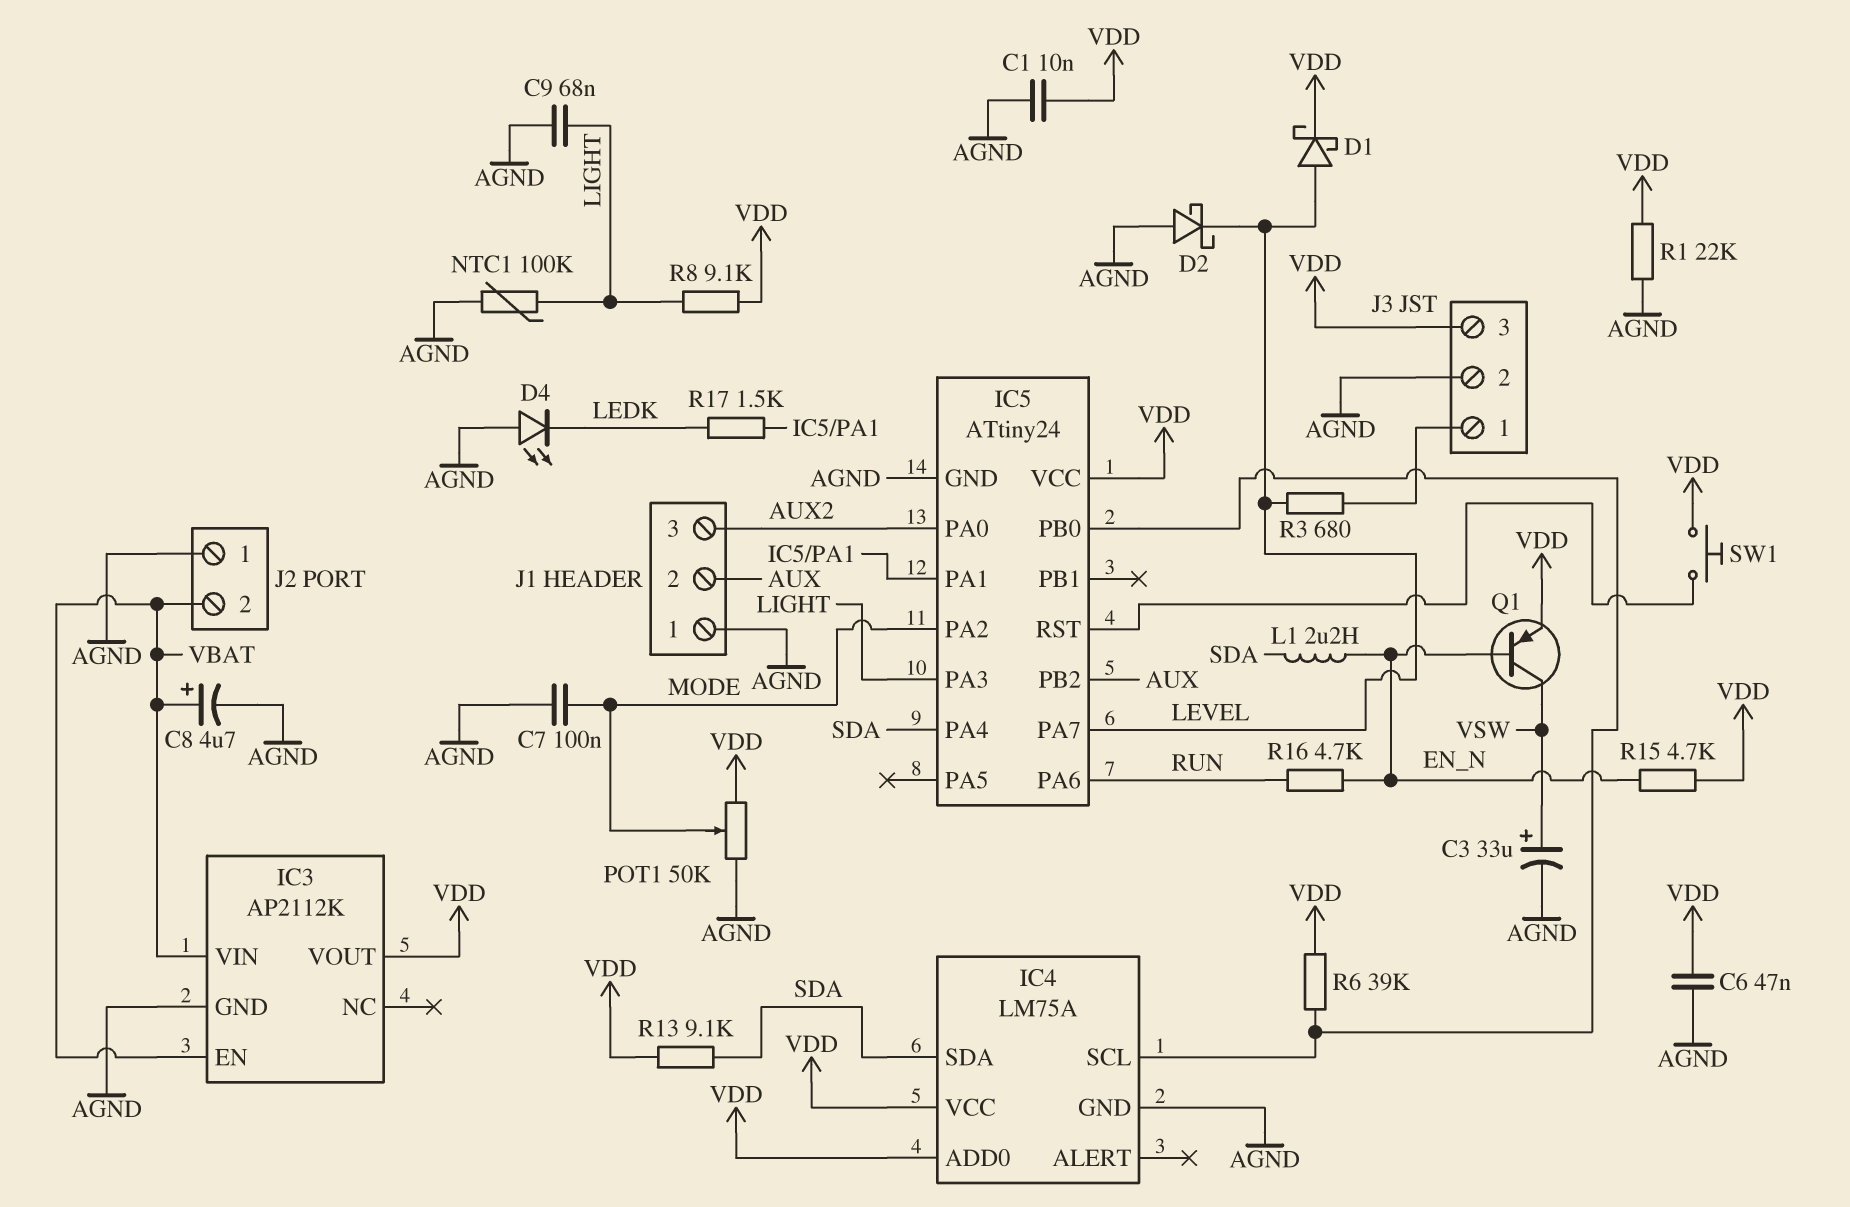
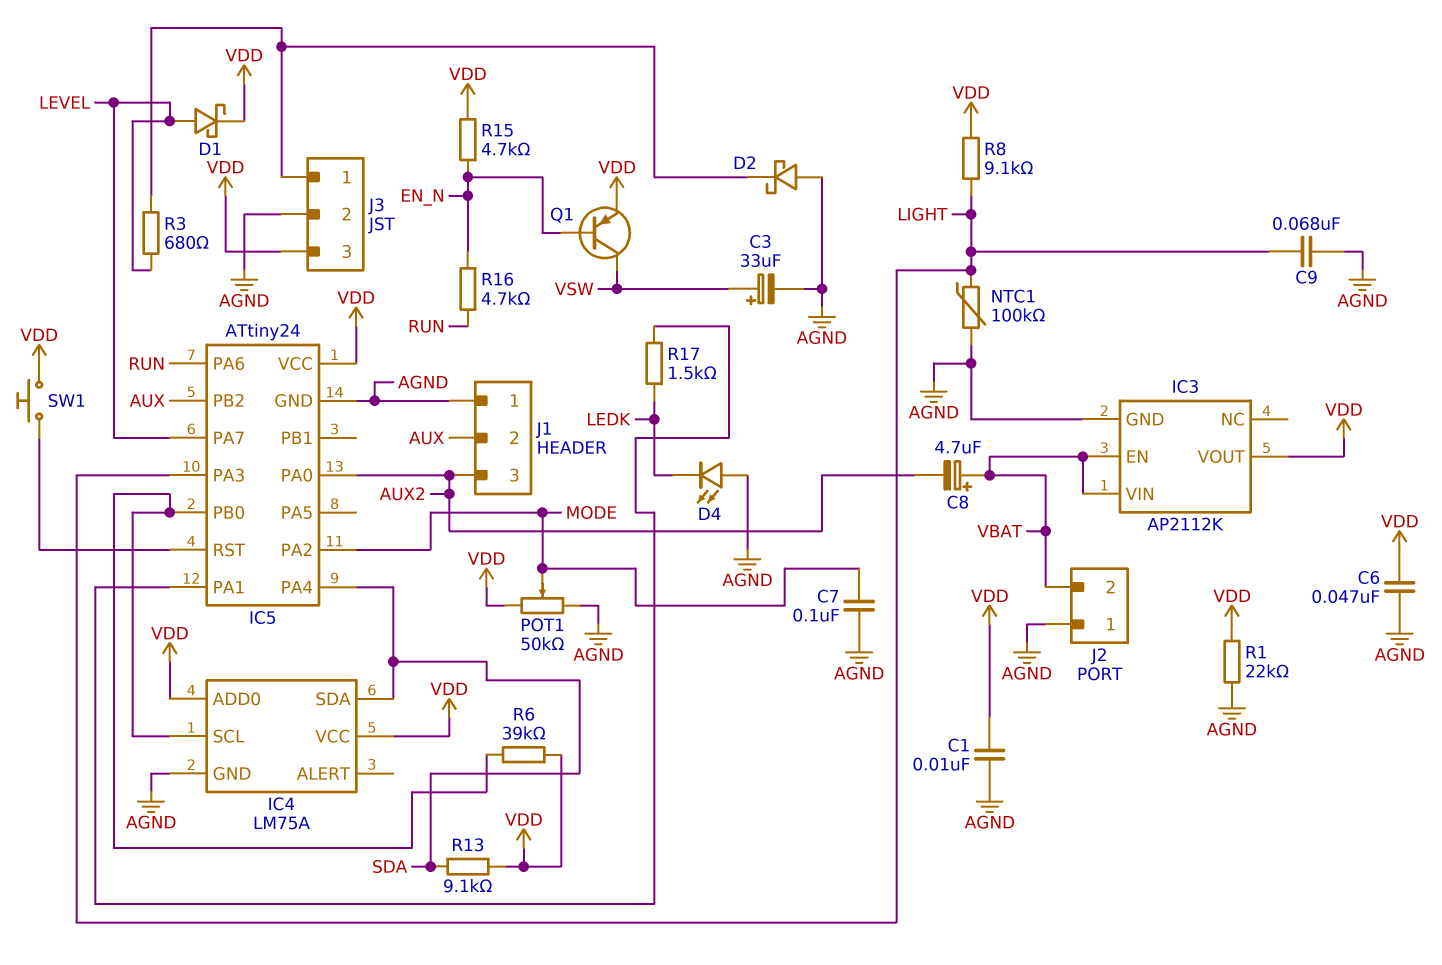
C8: 4.7uF (plus VBAT, minus AGND) -> 4.7uF (plus VBAT, minus AUX2)
D2: schottky (A AGND, K LEVEL) -> schottky (A AGND, K J3/1)
L1: 2.2uH (EN_N, SDA) -> none

